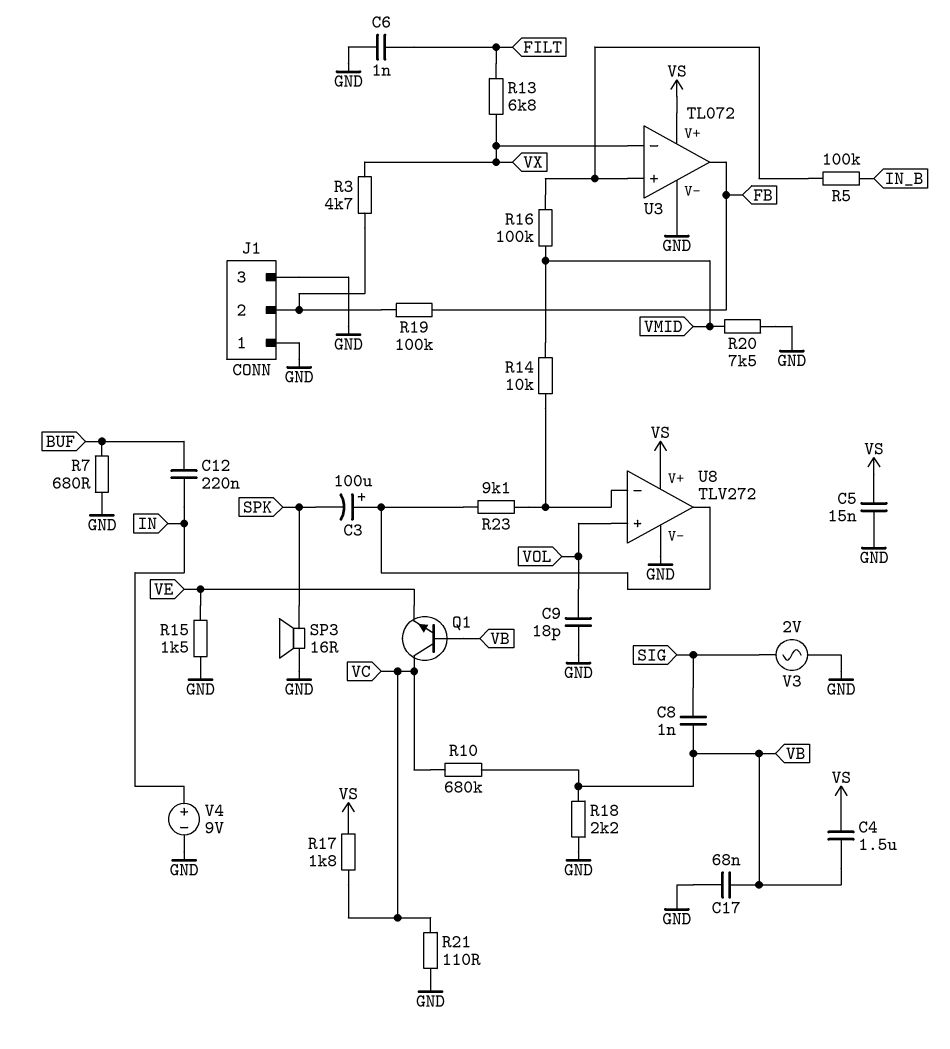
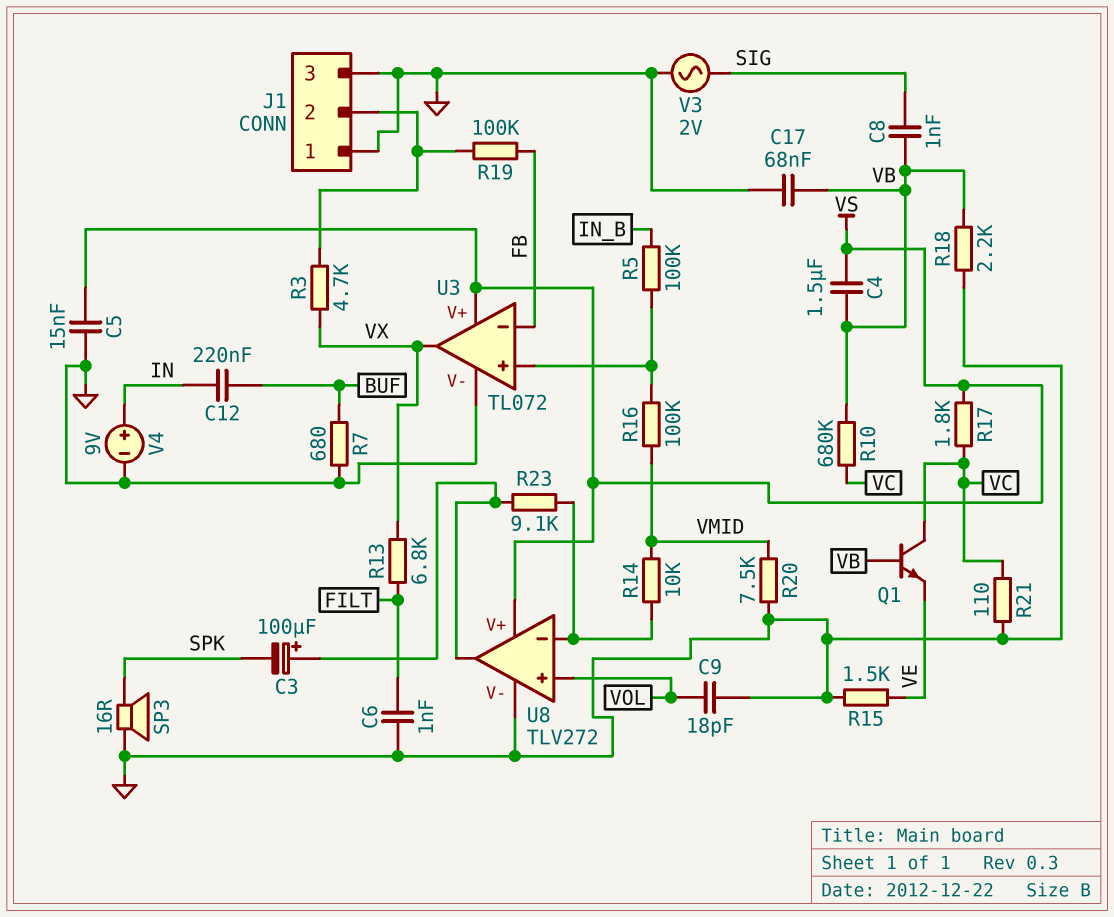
U3 pin in-: VX -> FB
U3 pin out: FB -> VX

